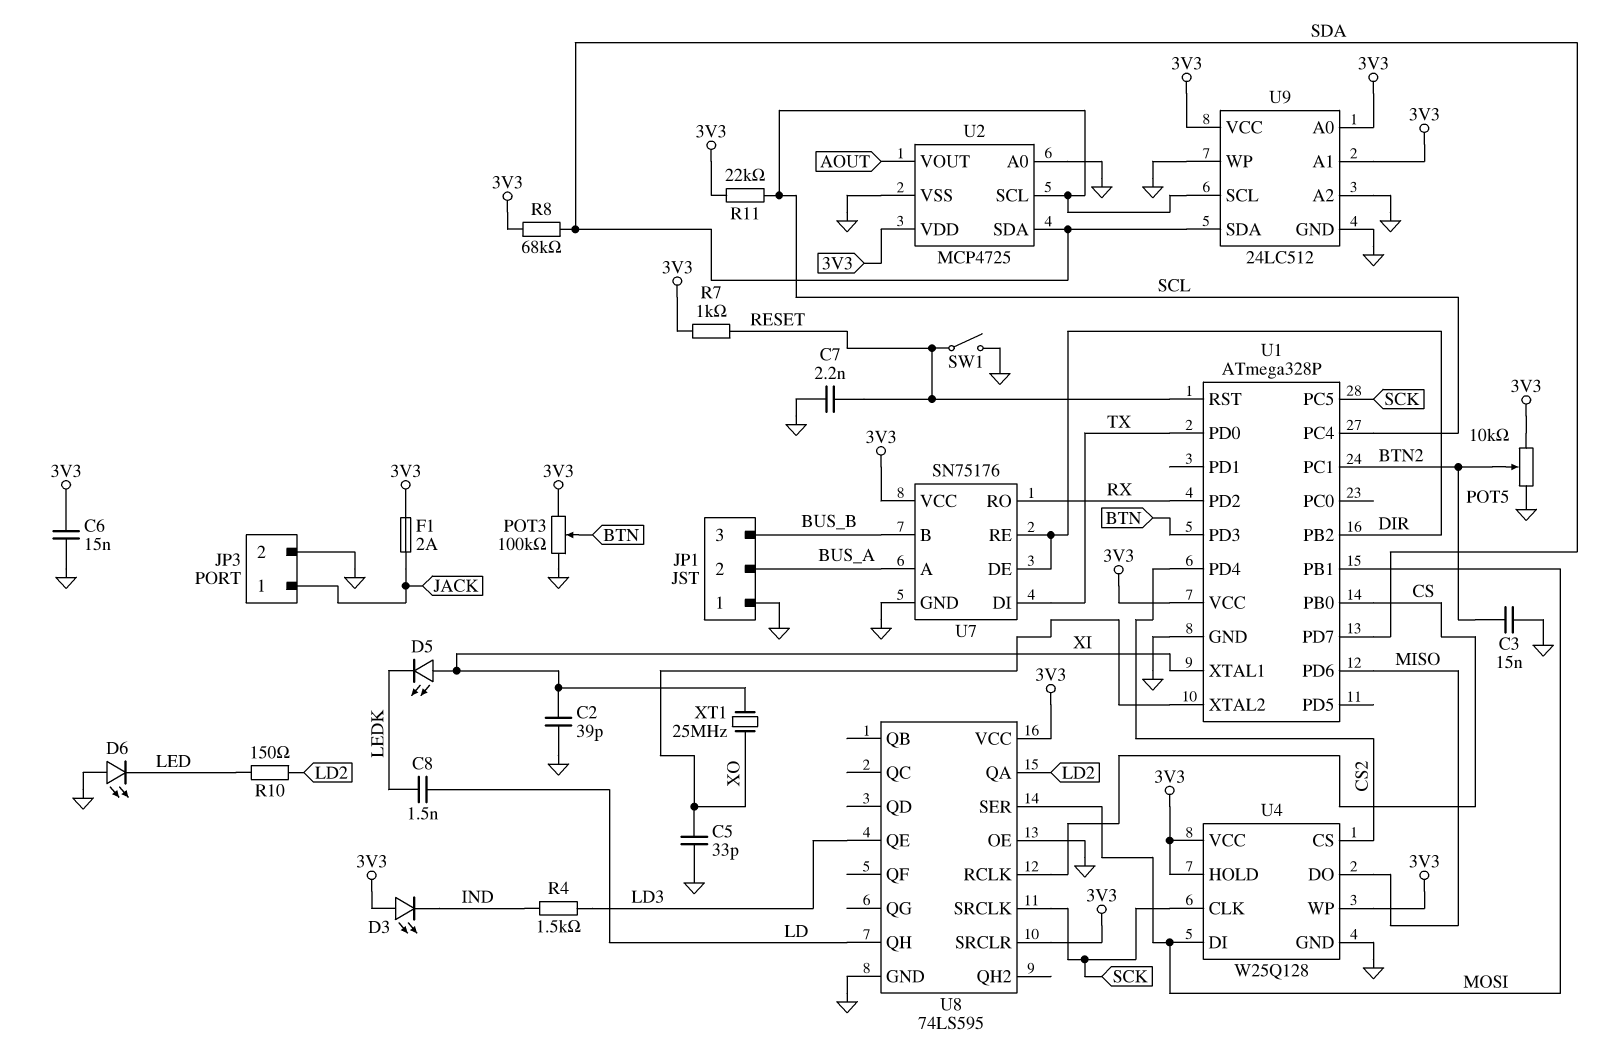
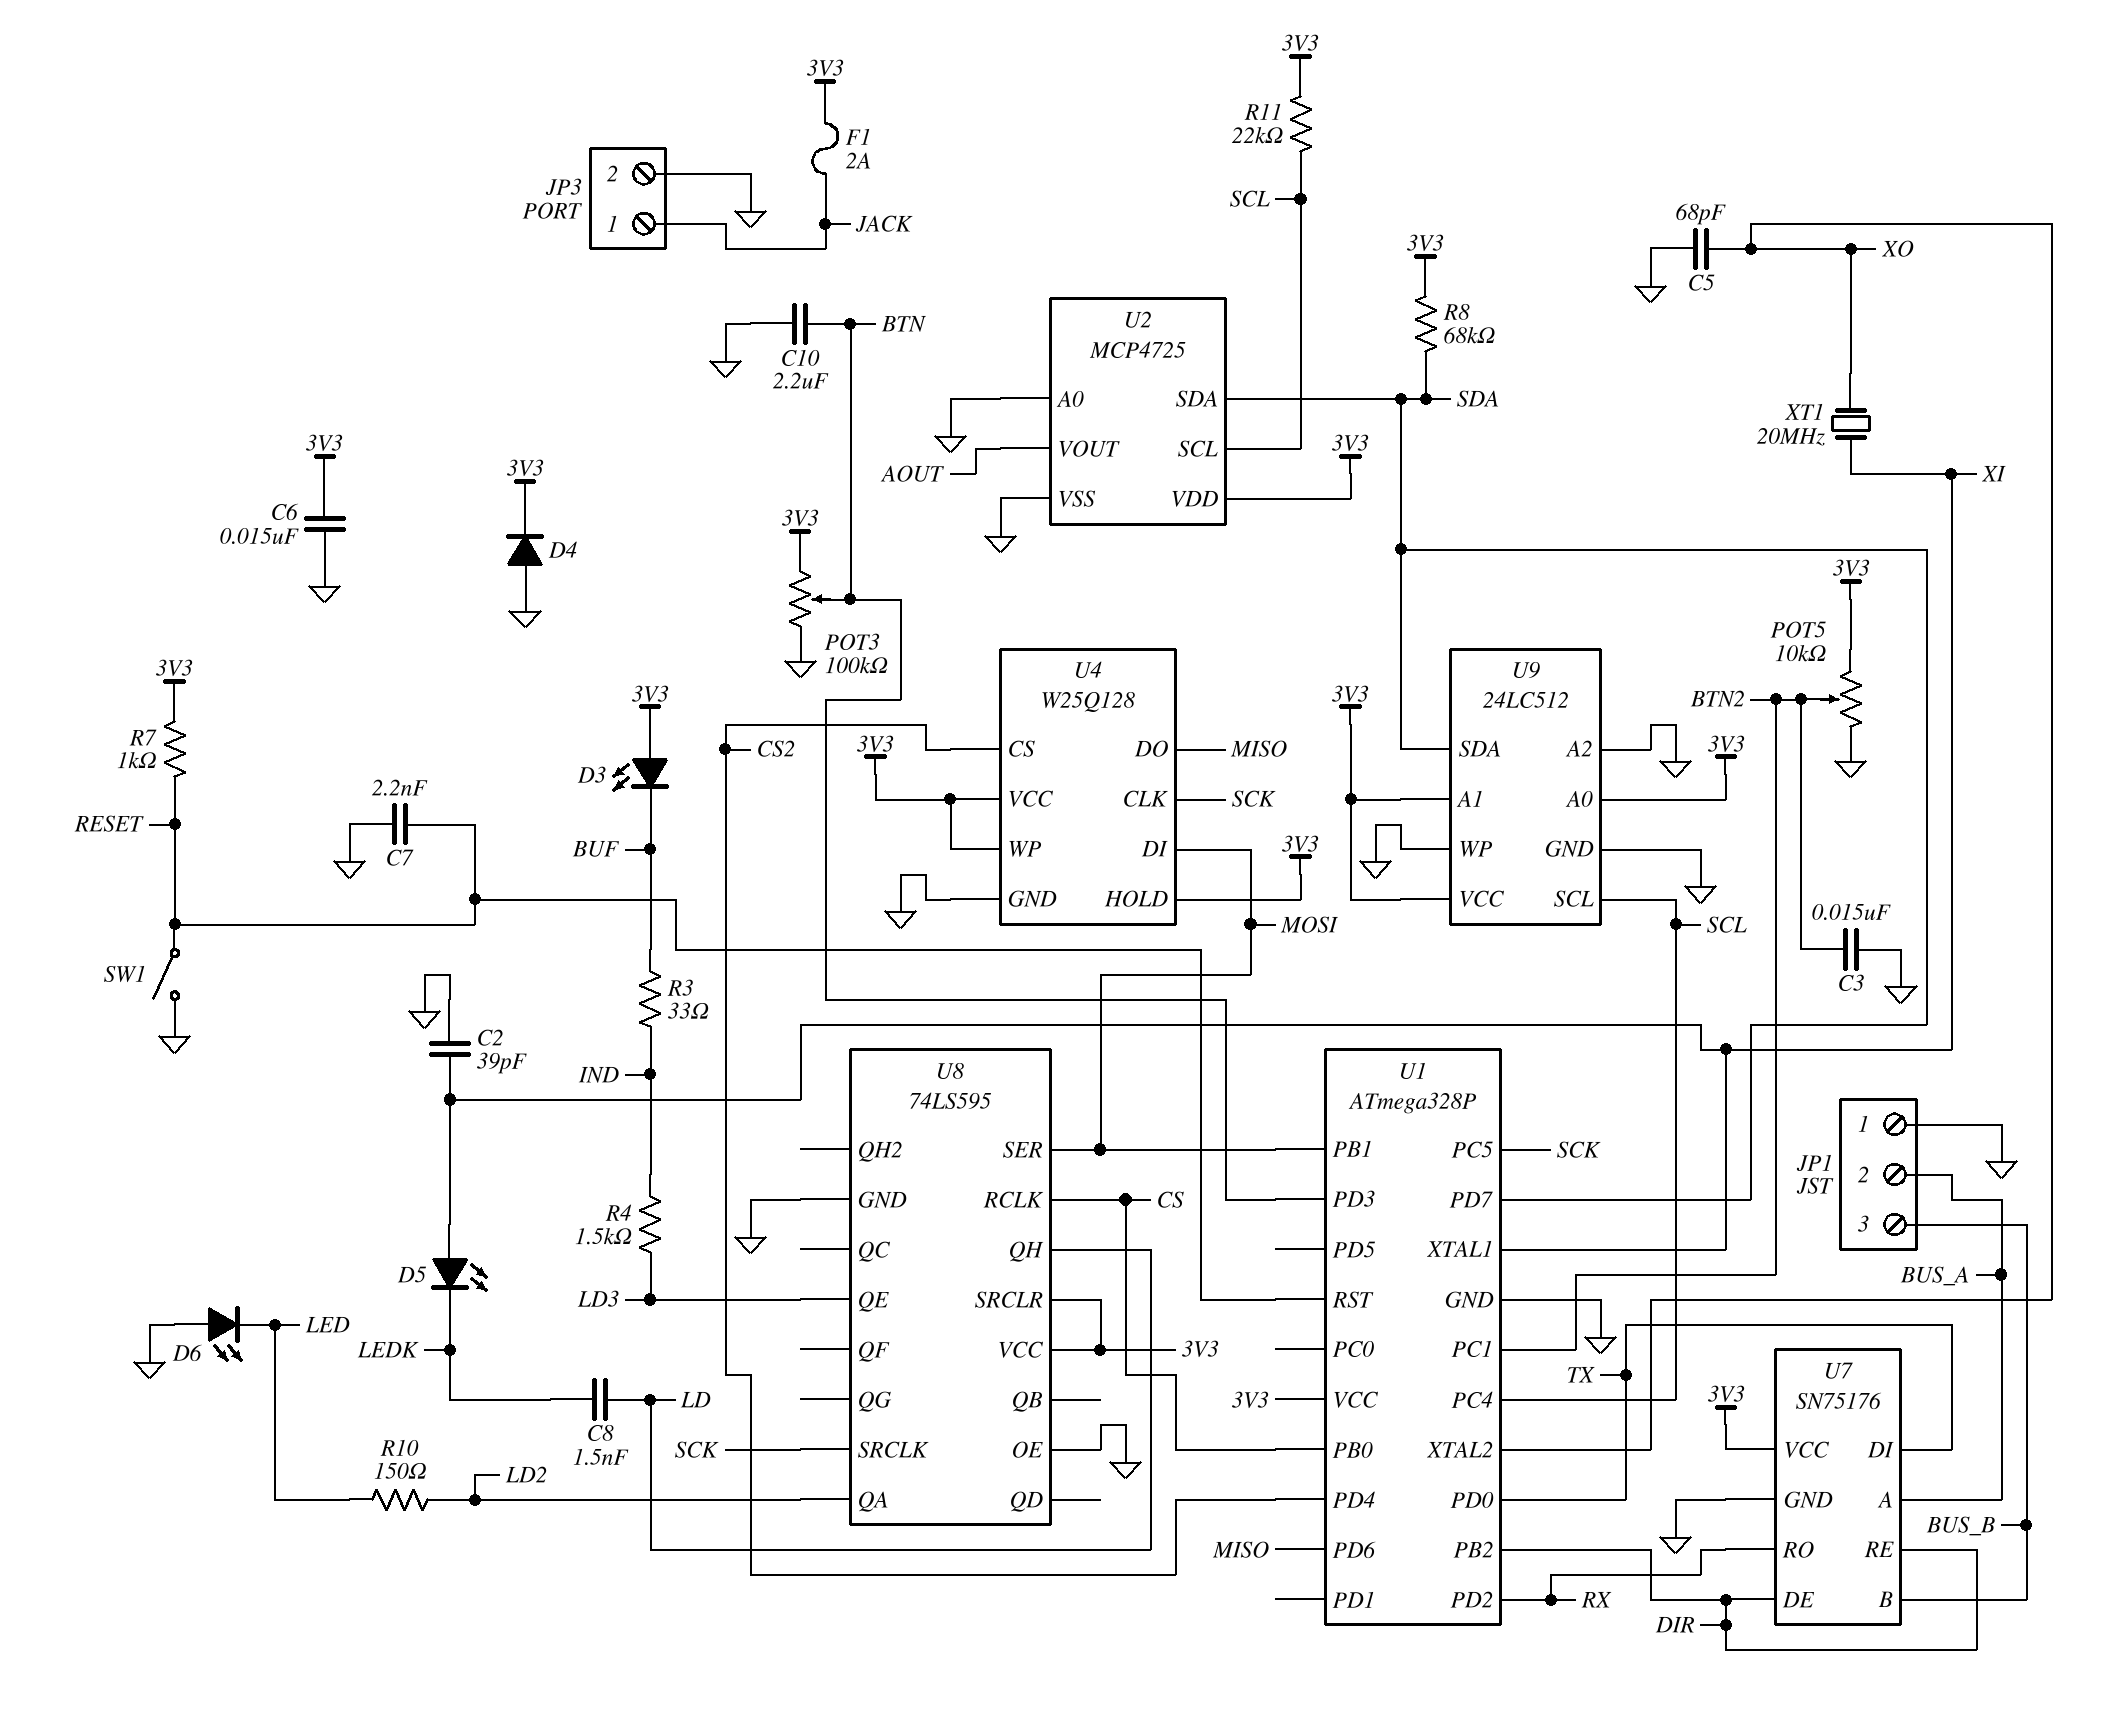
C5: 33pF (GND, XO) -> 68pF (GND, XO)
C10: none -> 2.2uF (BTN, GND)
D3: LED (A 3V3, K IND) -> LED (A 3V3, K BUF)
D4: none -> diode (A GND, K 3V3)
R3: none -> 33 (BUF, IND)
XT1: 25MHz (XI, XO) -> 20MHz (XI, XO)

